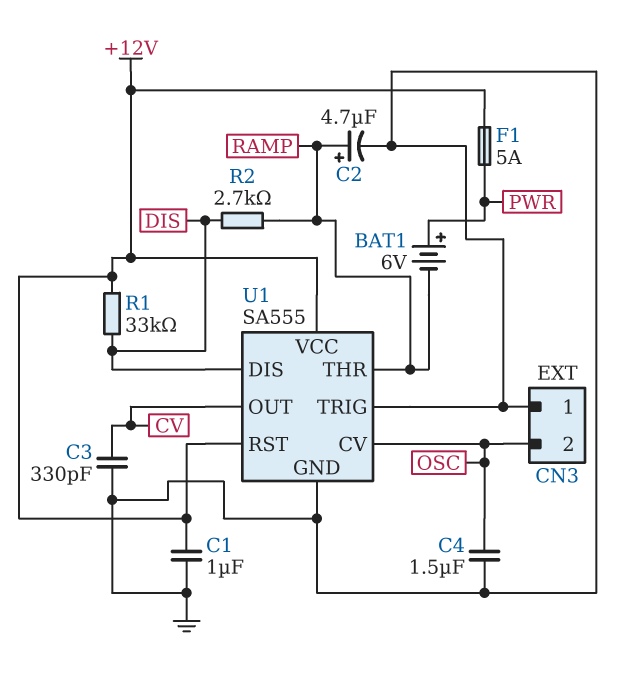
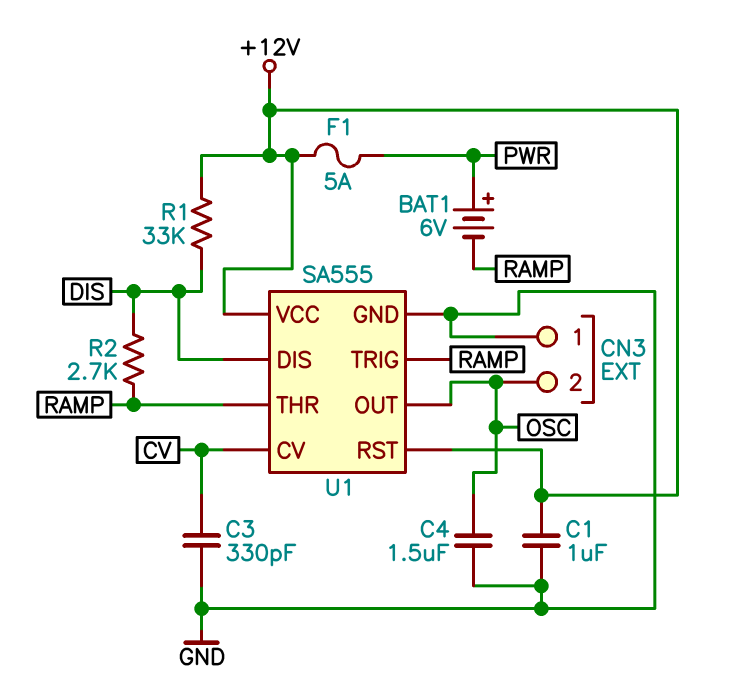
C2: 4.7uF (plus RAMP, minus GND) -> none
U1 pin CV: OSC -> CV
U1 pin OUT: CV -> OSC
U1 pin TRIG: GND -> RAMP

